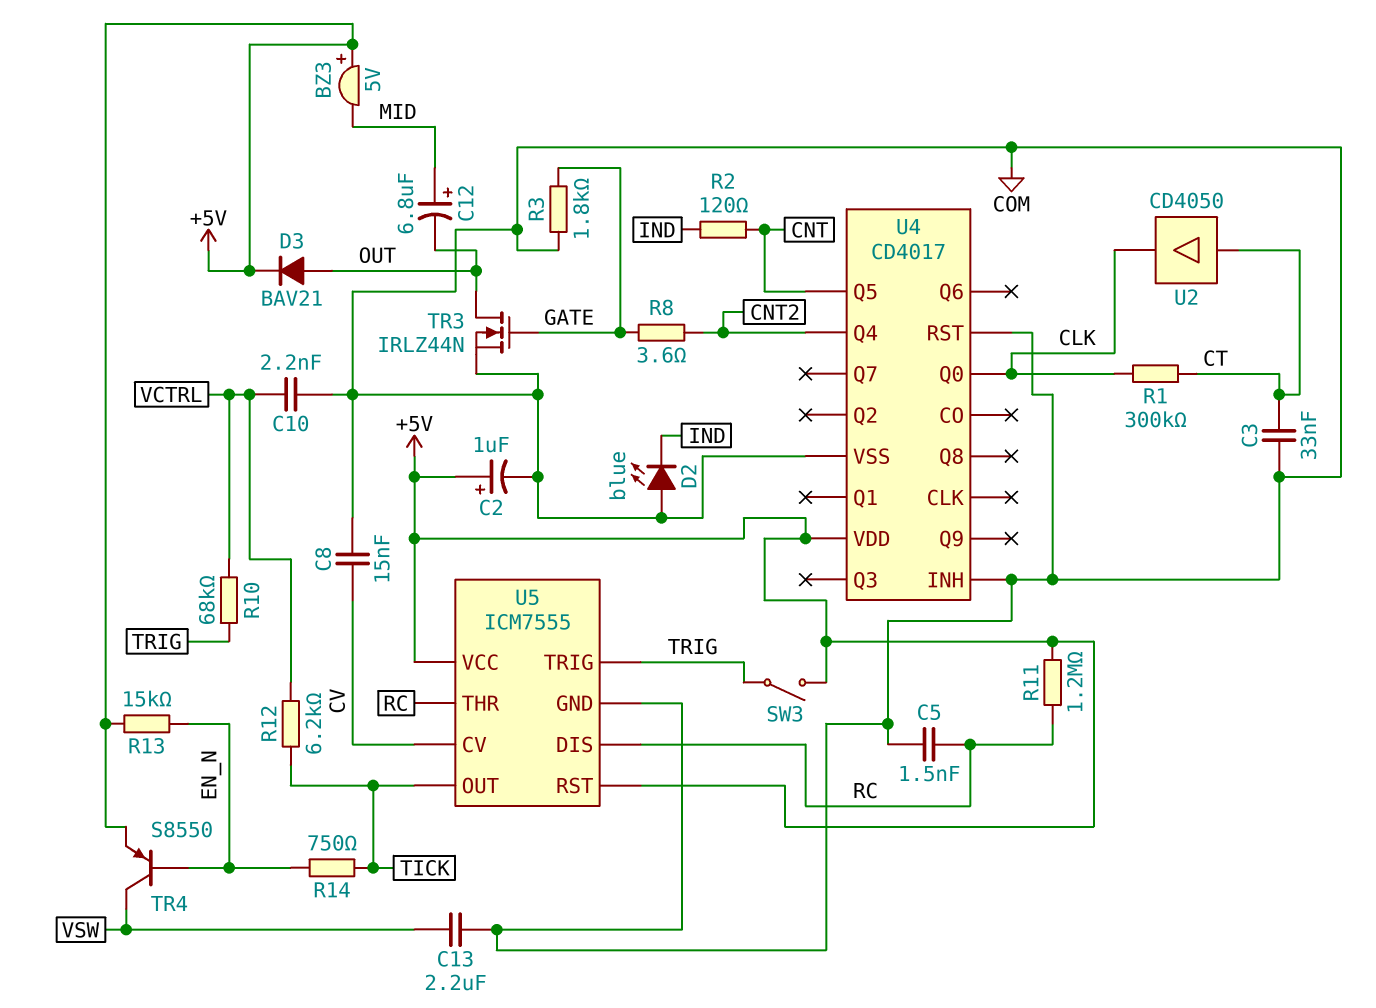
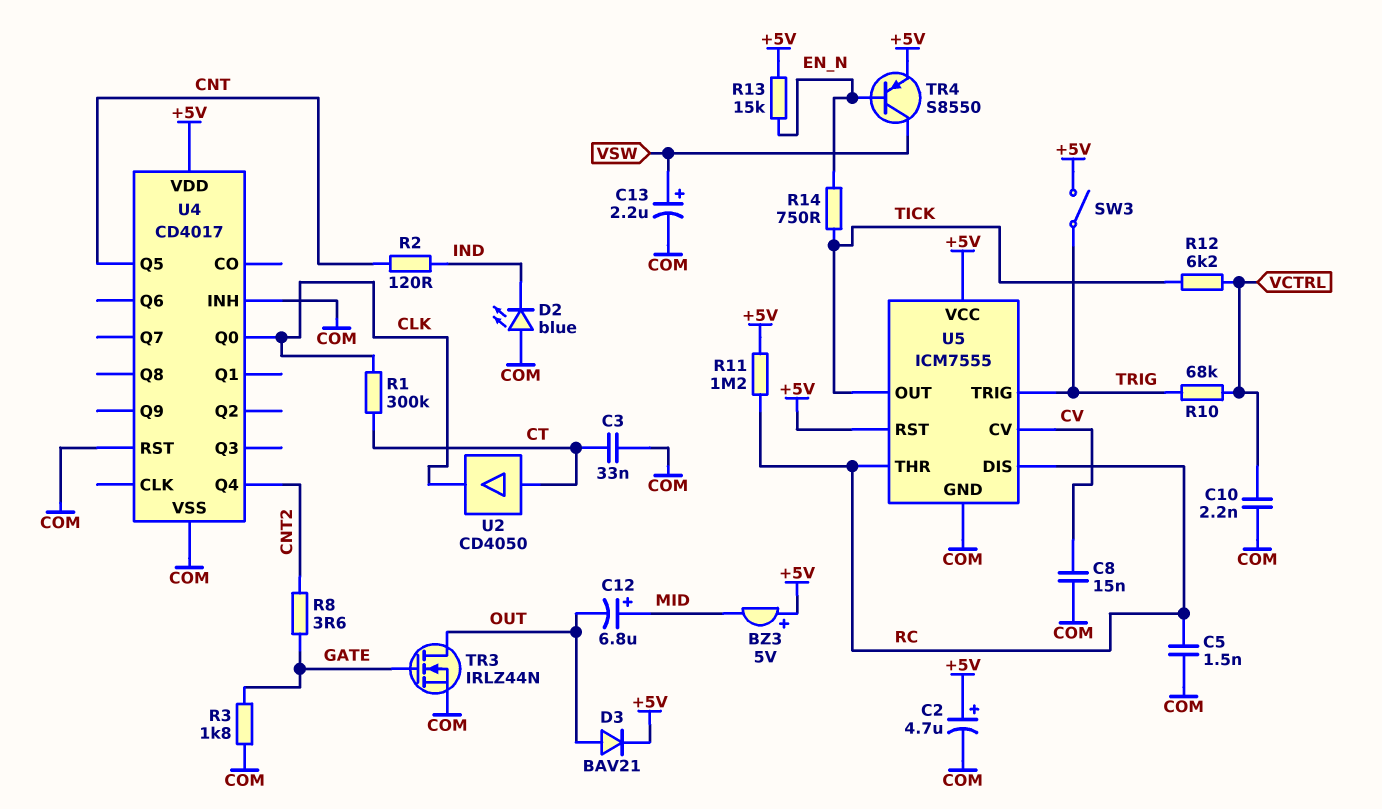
C2: 1uF (plus +5V, minus COM) -> 4.7uF (plus +5V, minus COM)
C13: 2.2uF (COM, VSW) -> 2.2uF (plus VSW, minus COM)

